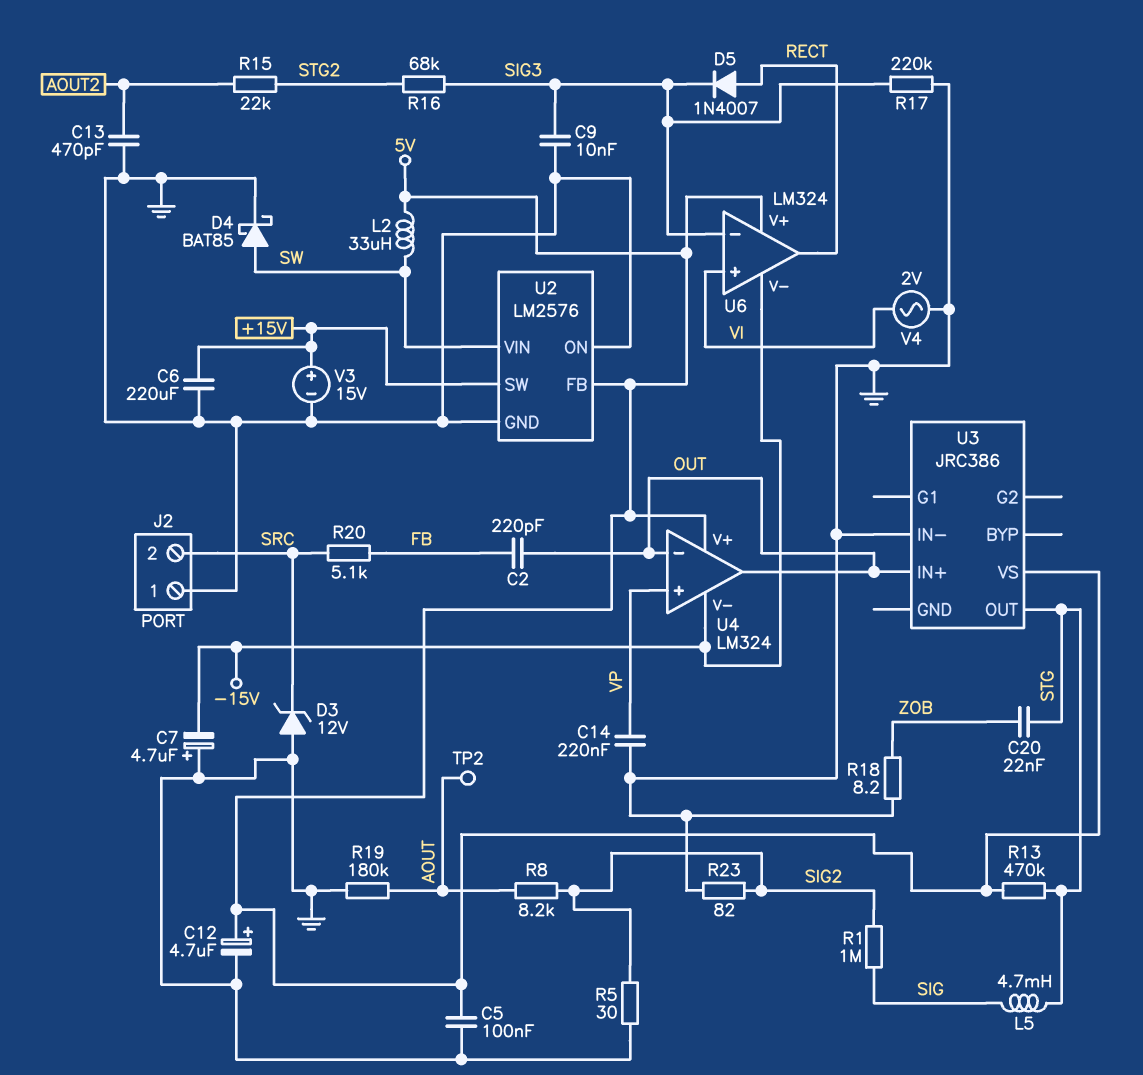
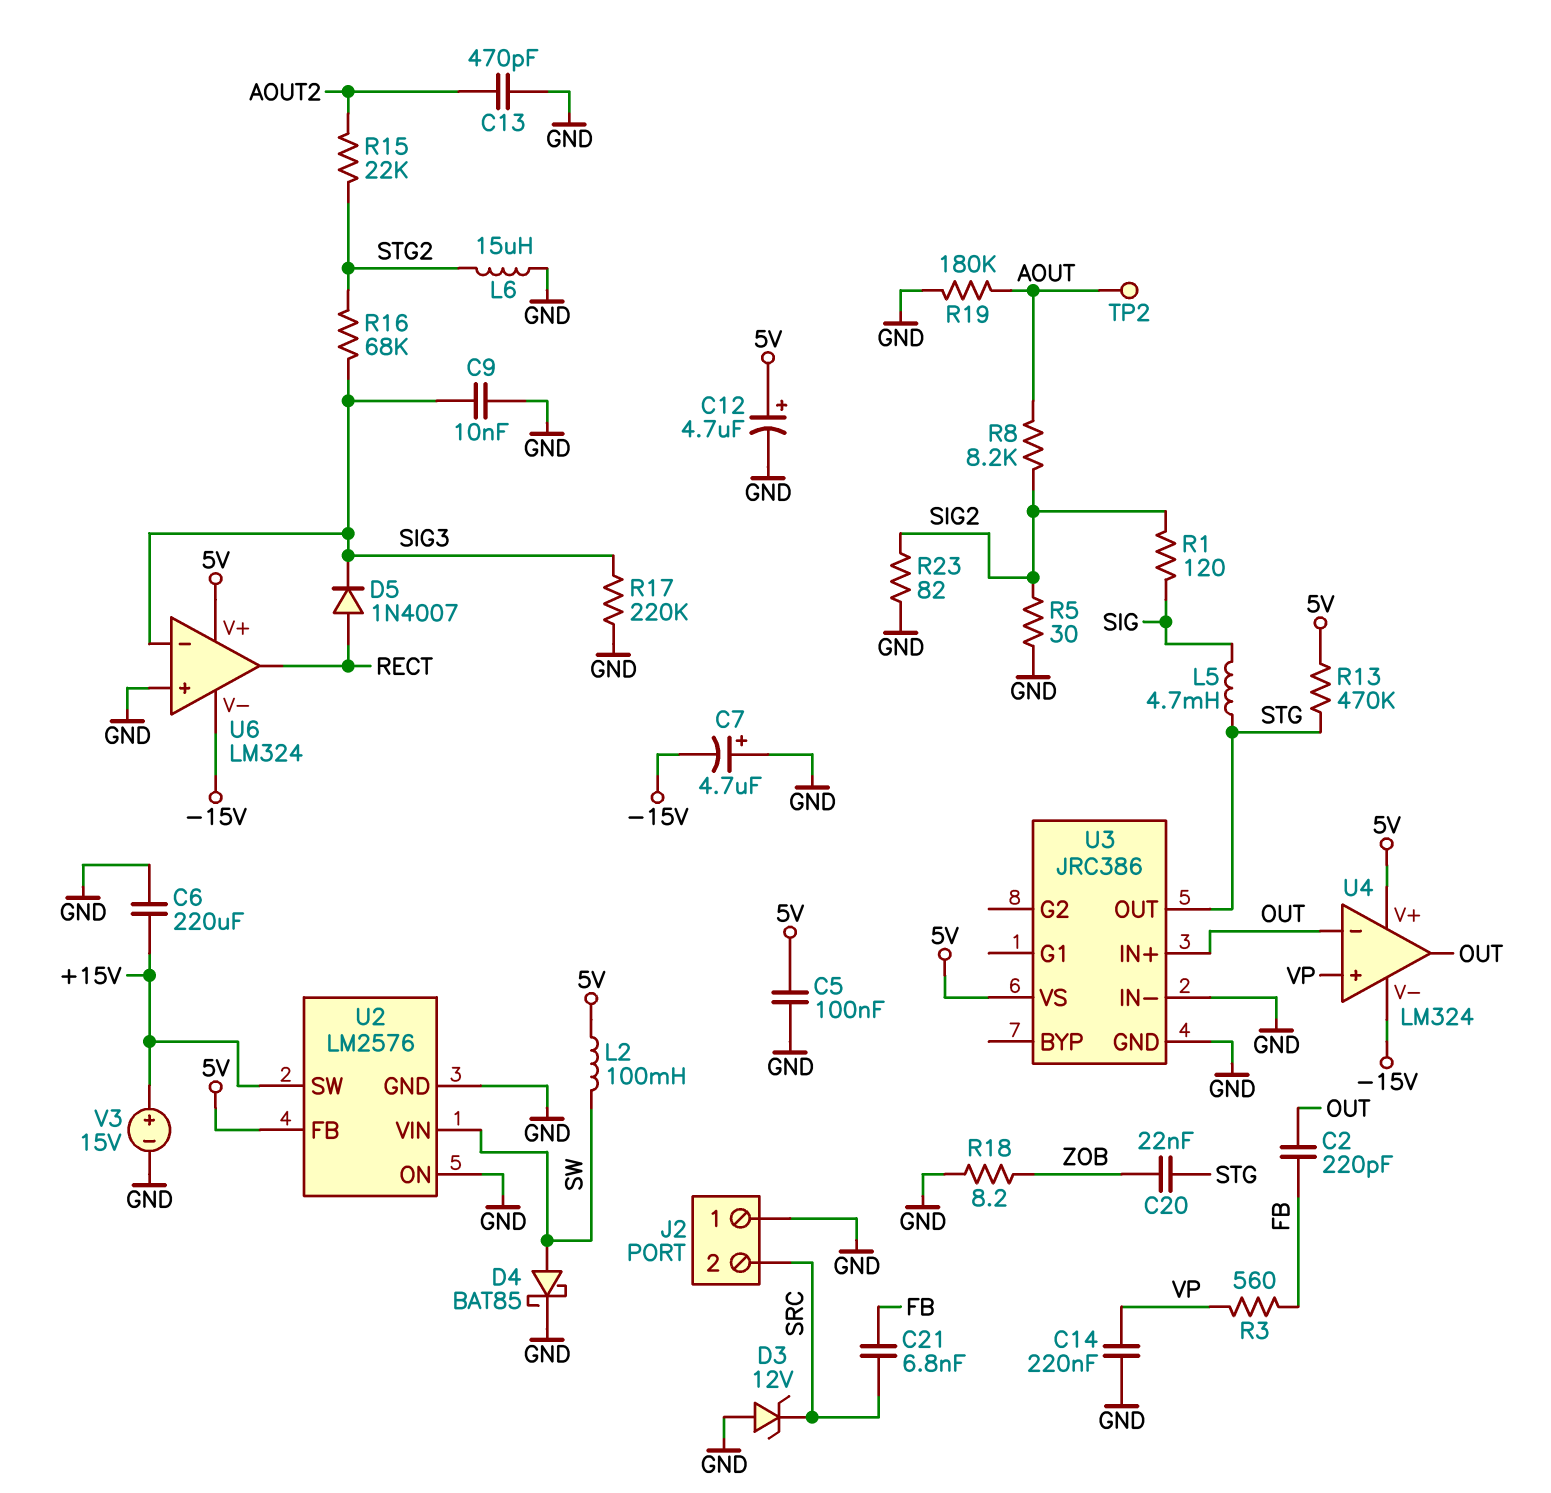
C21: none -> 6.8nF (FB, SRC)
L2: 33uH (5V, SW) -> 100mH (5V, SW)
L6: none -> 15uH (GND, STG2)
R1: 1M (SIG, SIG2) -> 120 (SIG, SIG2)
R3: none -> 560 (FB, VP)
R20: 5.1k (FB, SRC) -> none
U3 pin GND: none -> GND
U6 pin in+: VI -> GND
V4: AC 2V (GND, VI) -> none

